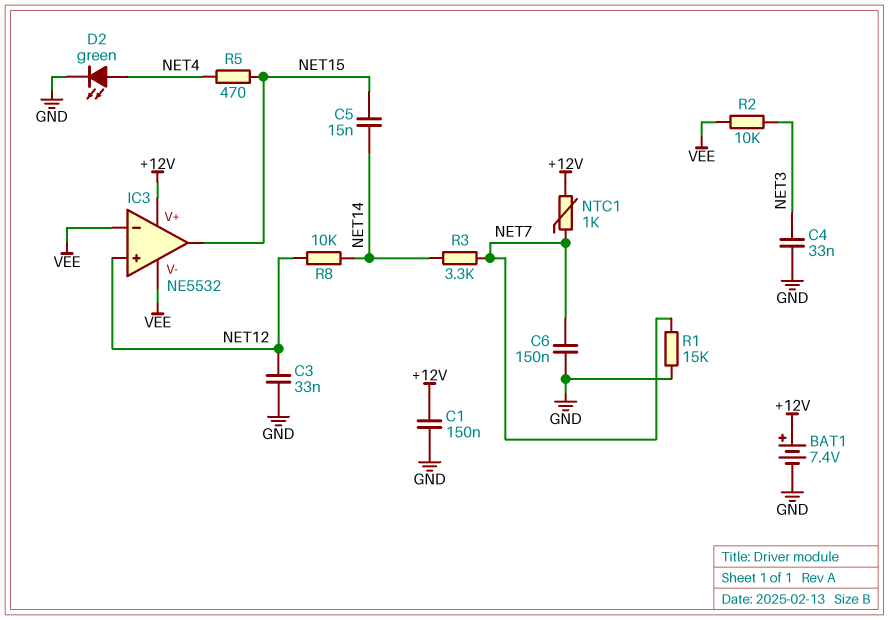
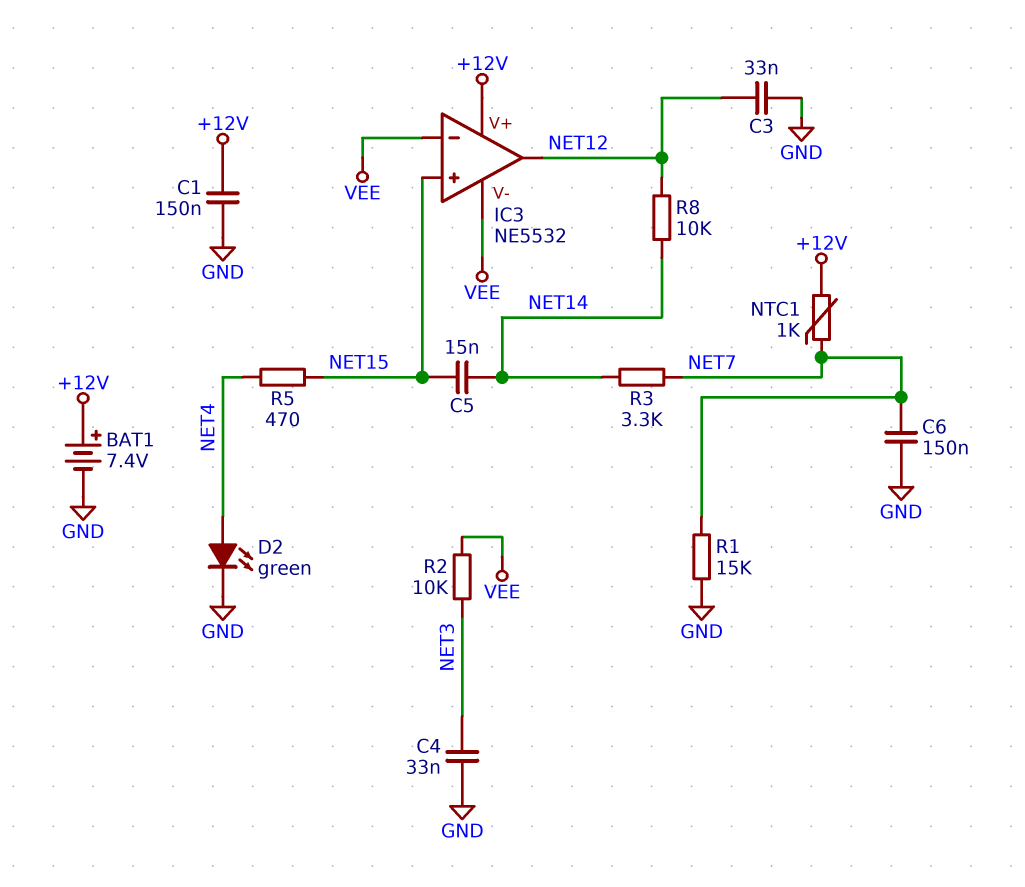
IC3 pin in+: NET12 -> NET15
IC3 pin out: NET15 -> NET12

